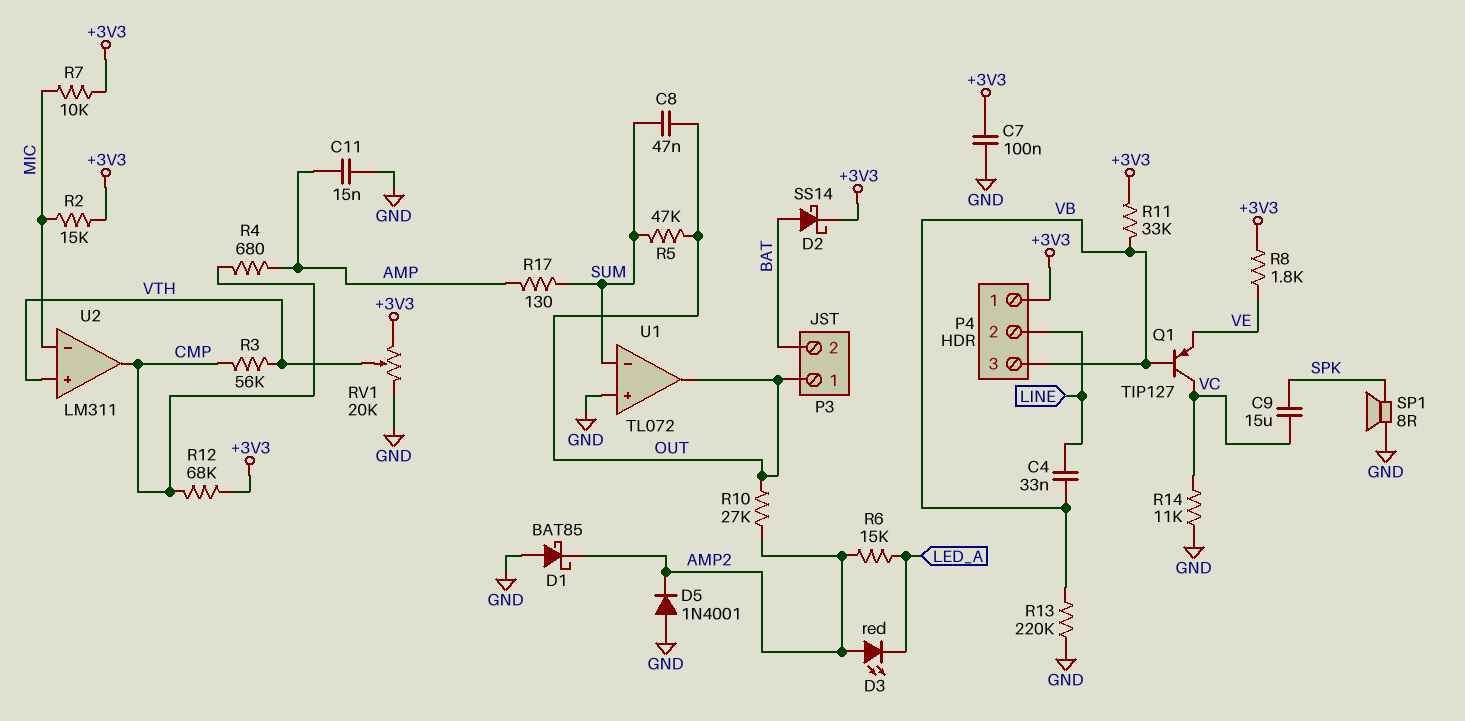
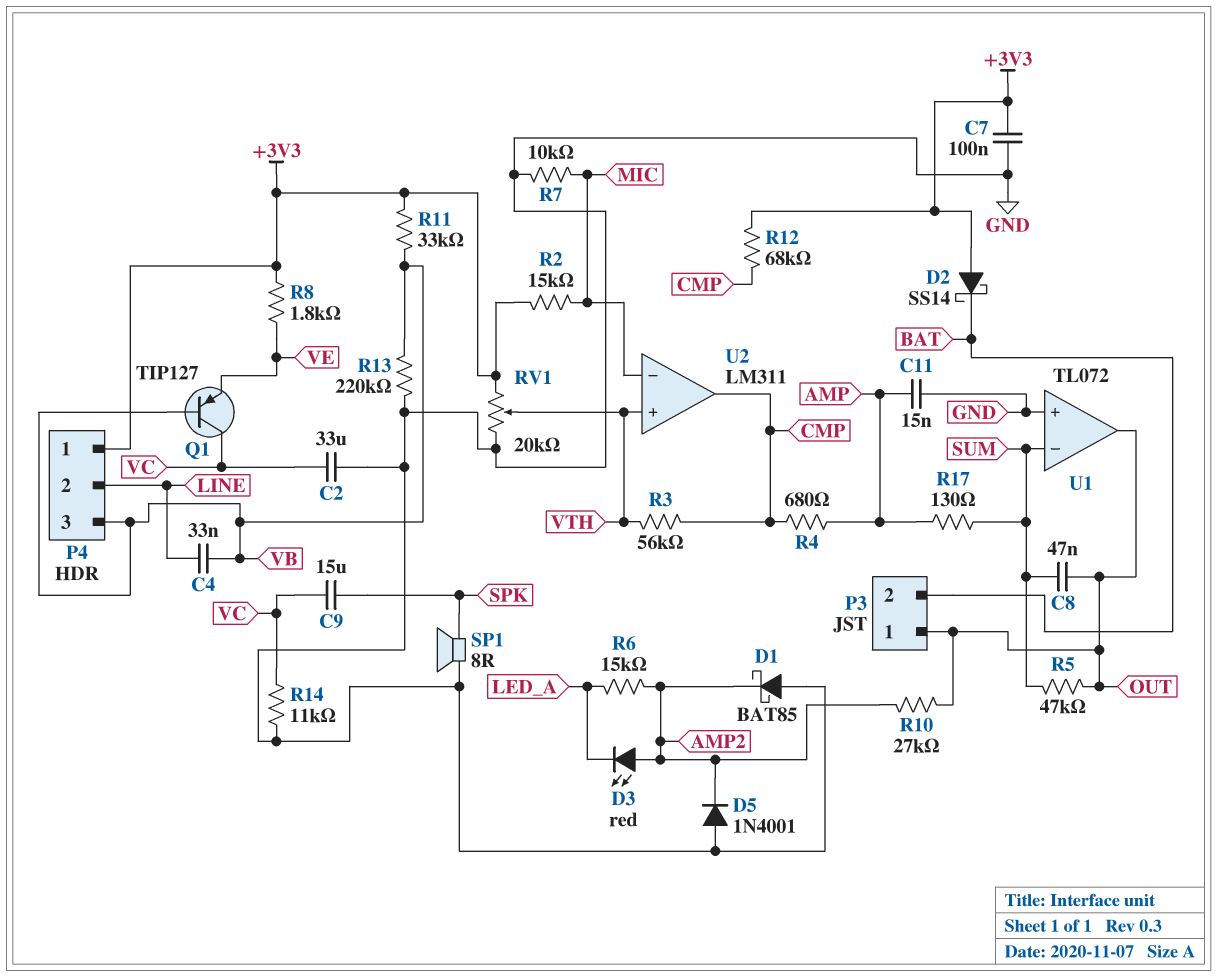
C2: none -> 33uF (GND, VC)
D2: schottky SS14 (A BAT, K +3V3) -> schottky SS14 (A +3V3, K BAT)
R7: 10k (+3V3, MIC) -> 10k (GND, MIC)

